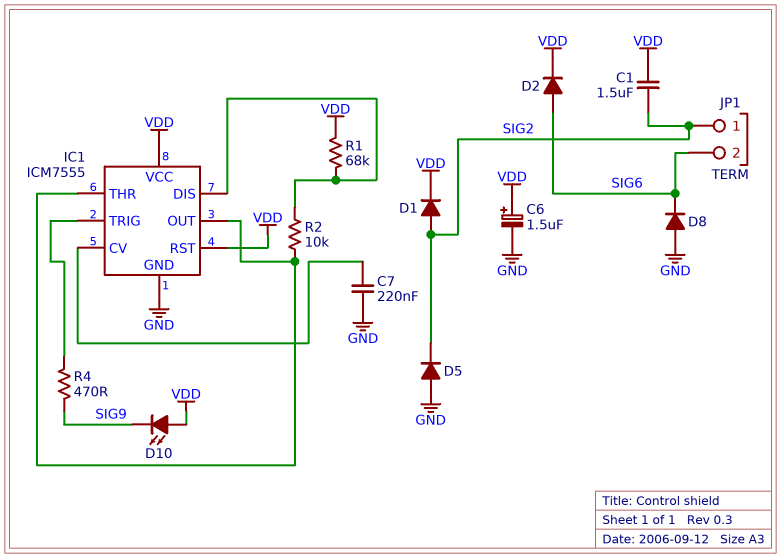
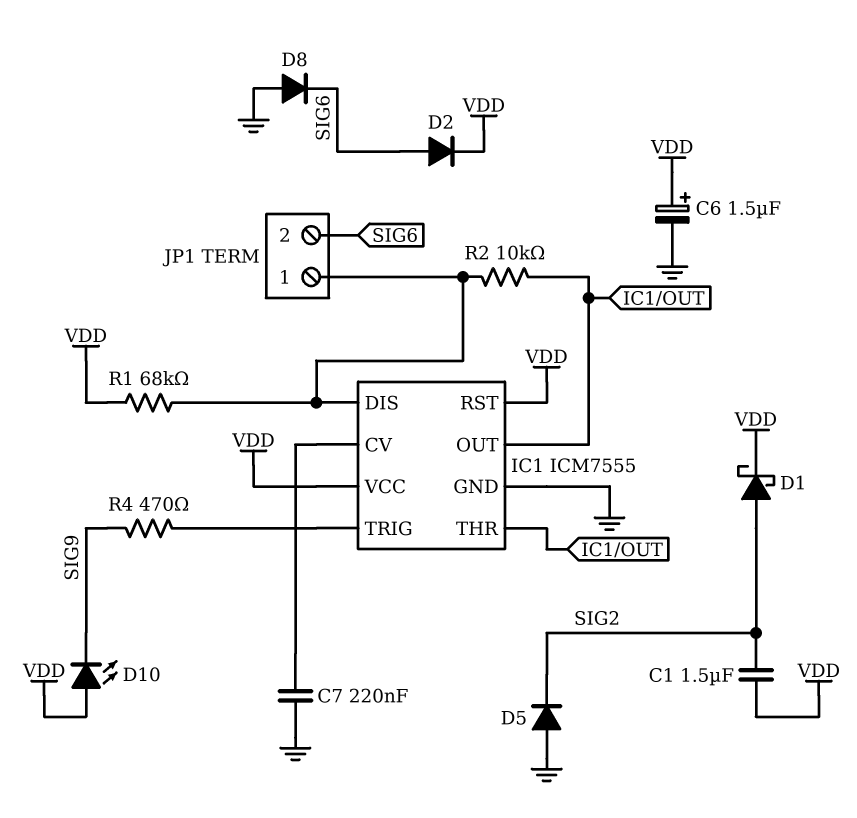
D1: diode (A SIG2, K VDD) -> schottky (A SIG2, K VDD)
JP1 pin 1: SIG2 -> IC1/DIS

